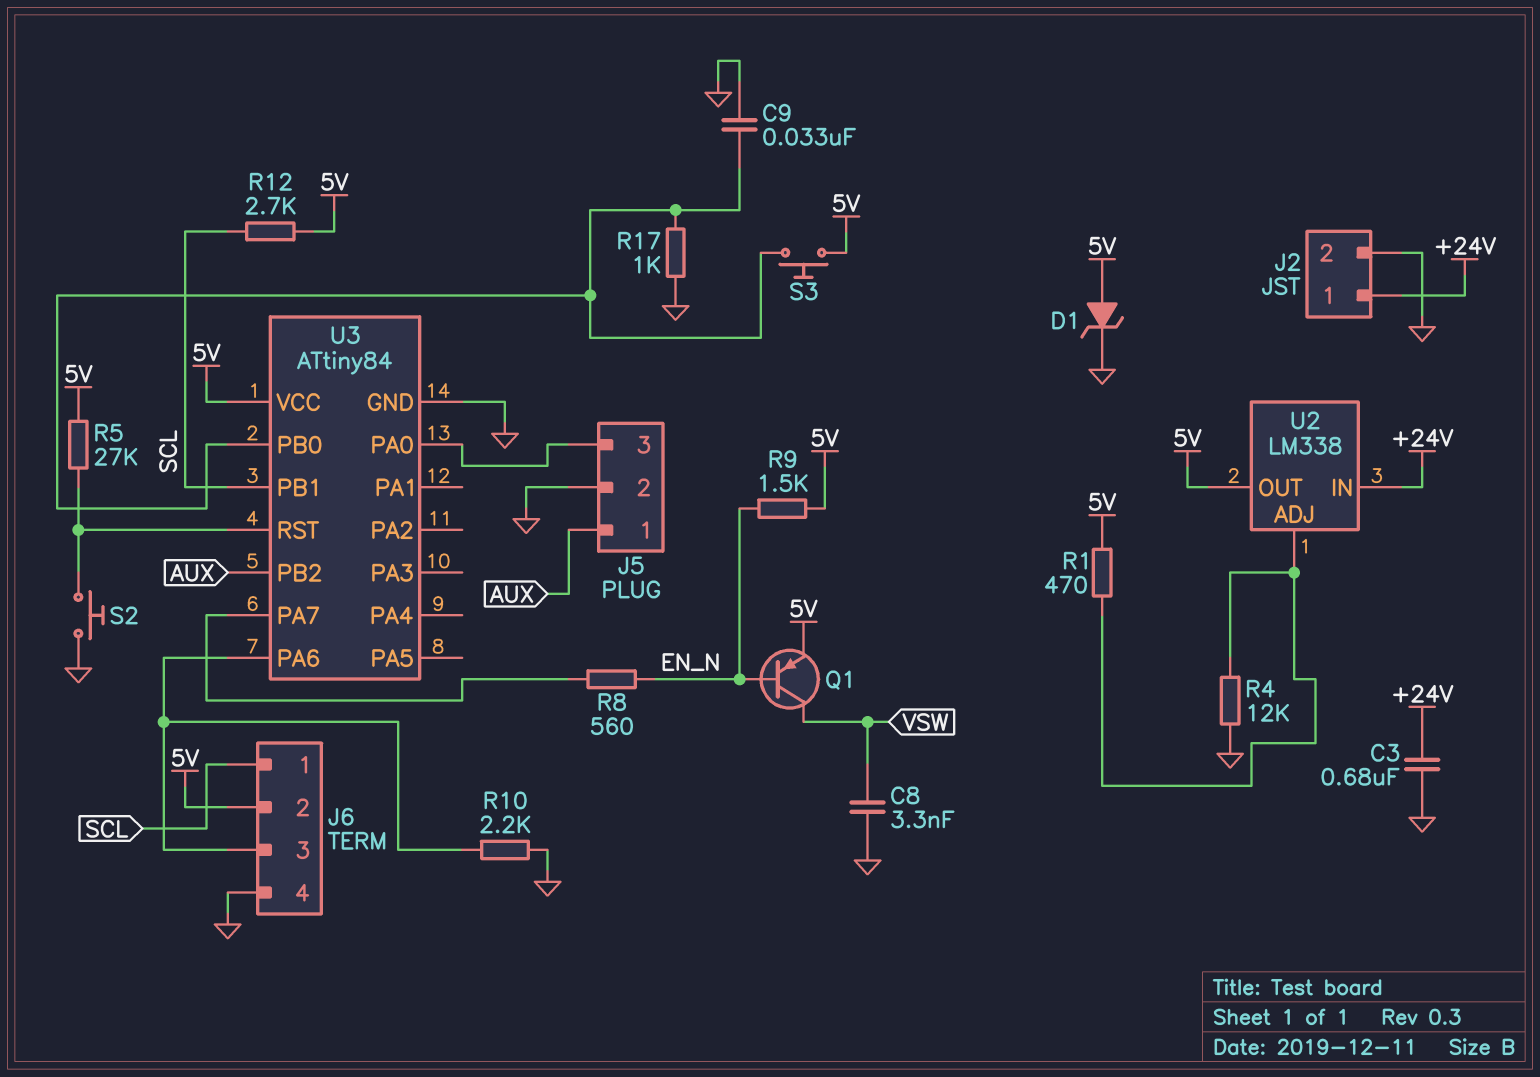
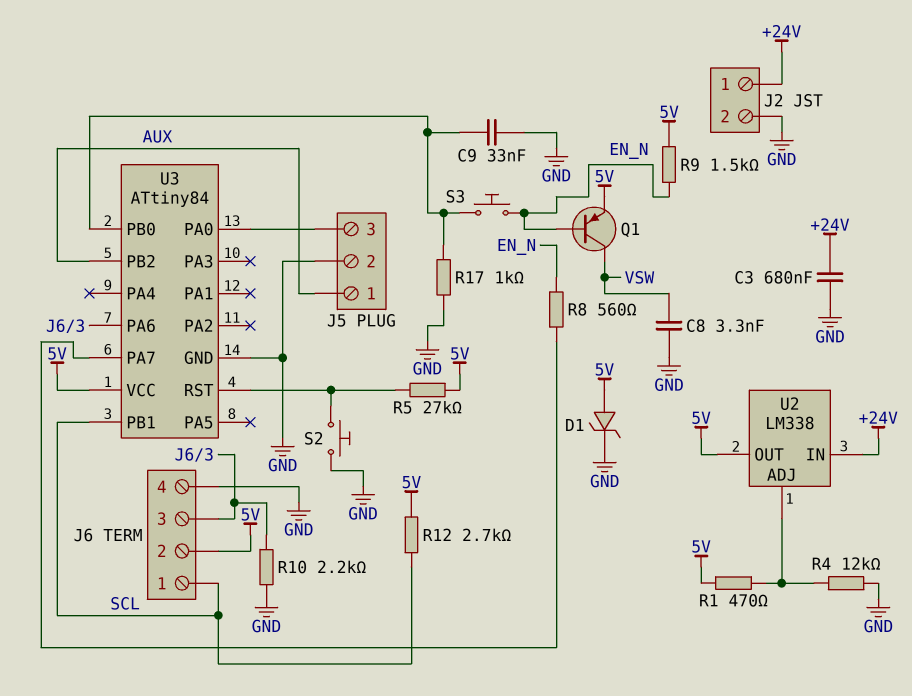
S3: button (5V, U3/PB0) -> button (EN_N, U3/PB0)

